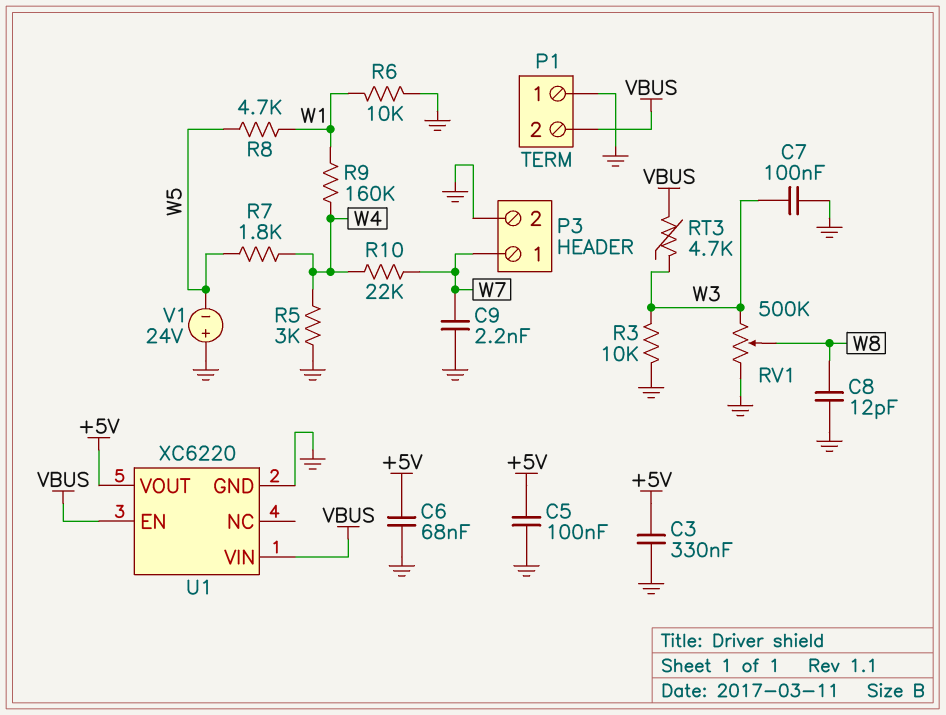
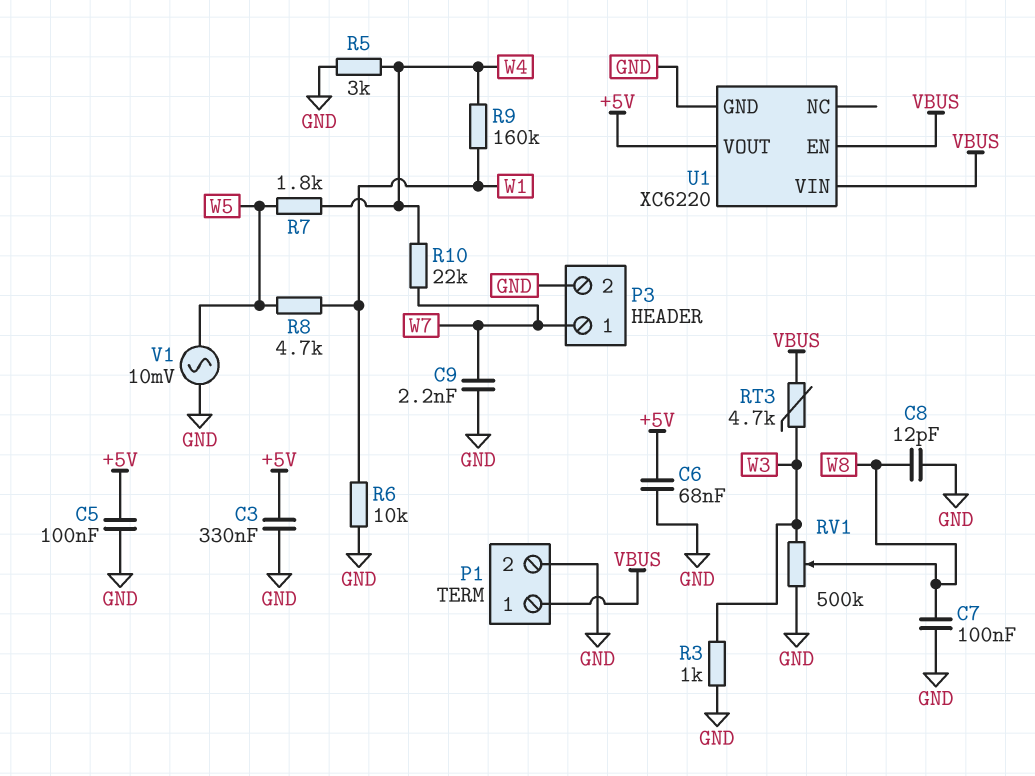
C7: 100nF (GND, W3) -> 100nF (GND, W8)
P1 pin 1: GND -> VBUS
P1 pin 2: VBUS -> GND
R3: 10k (GND, W3) -> 1k (GND, W3)
V1: 24V (plus GND, minus W5) -> AC 10mV (GND, W5)

